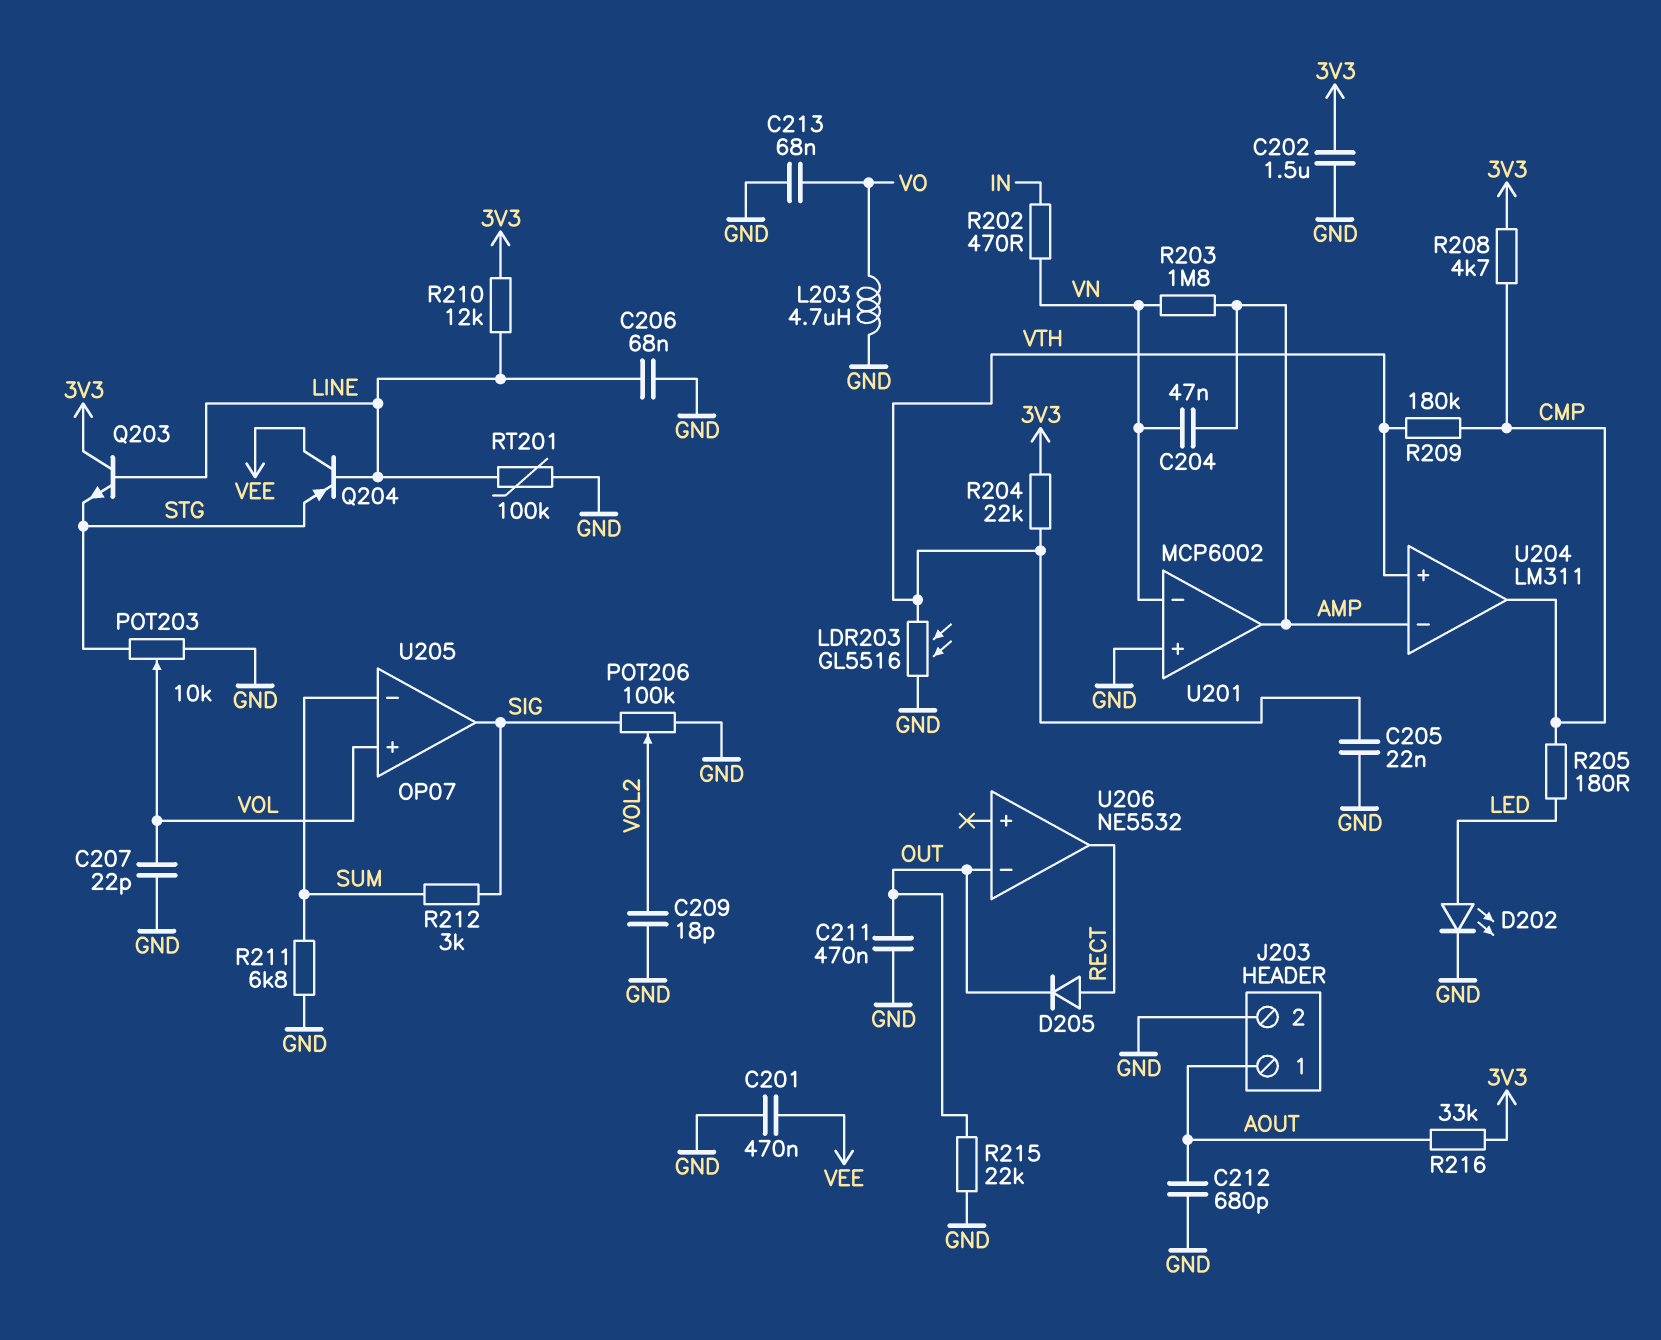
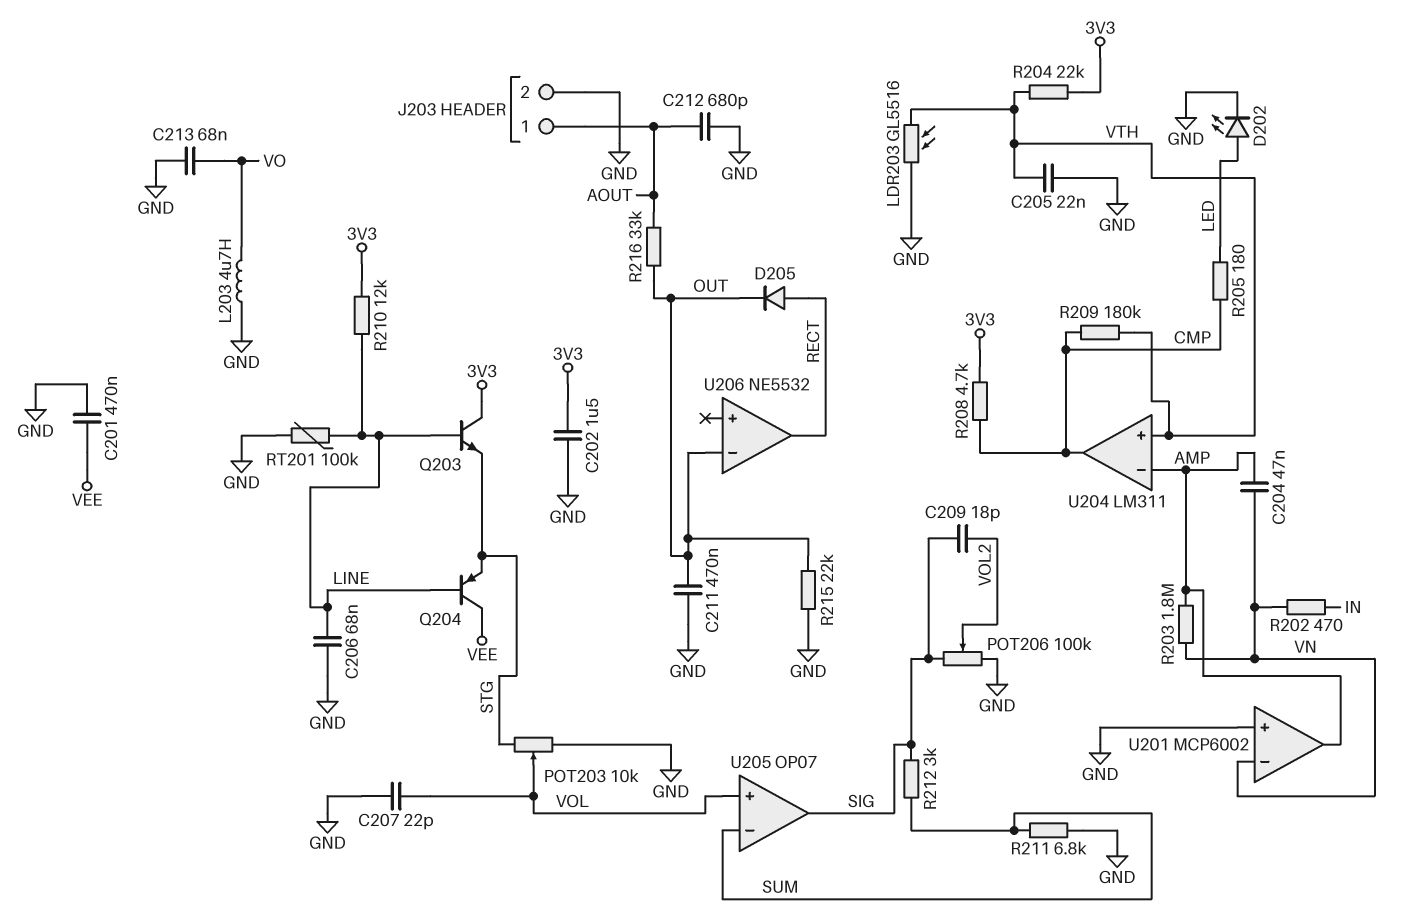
C209: 18pF (GND, VOL2) -> 18pF (SIG, VOL2)
R216: 33k (3V3, AOUT) -> 33k (AOUT, OUT)

